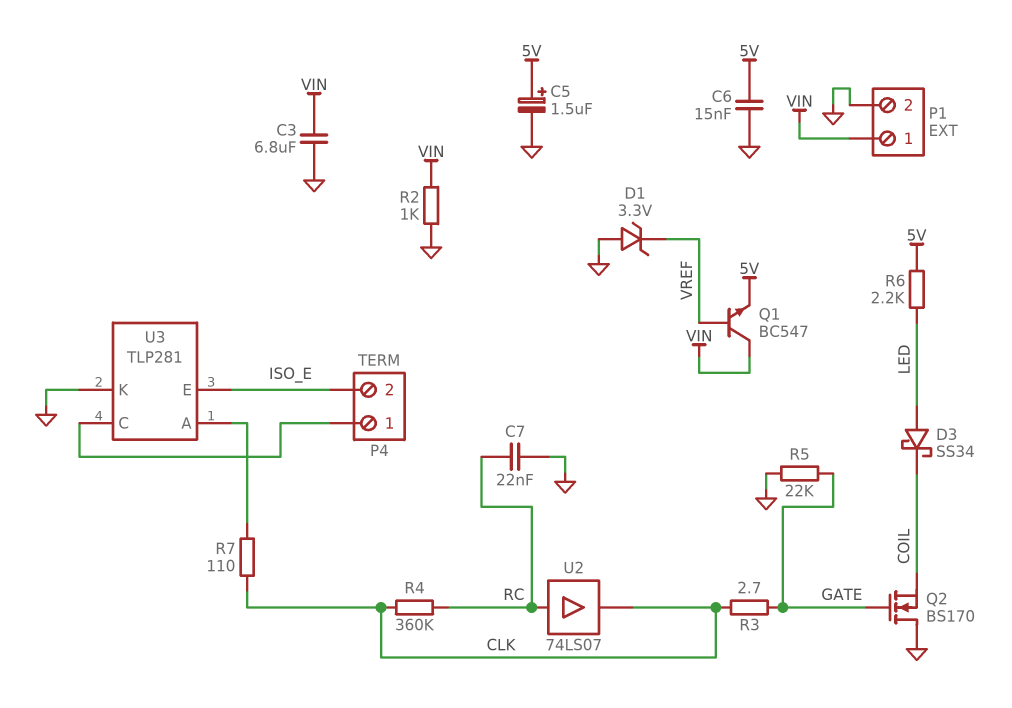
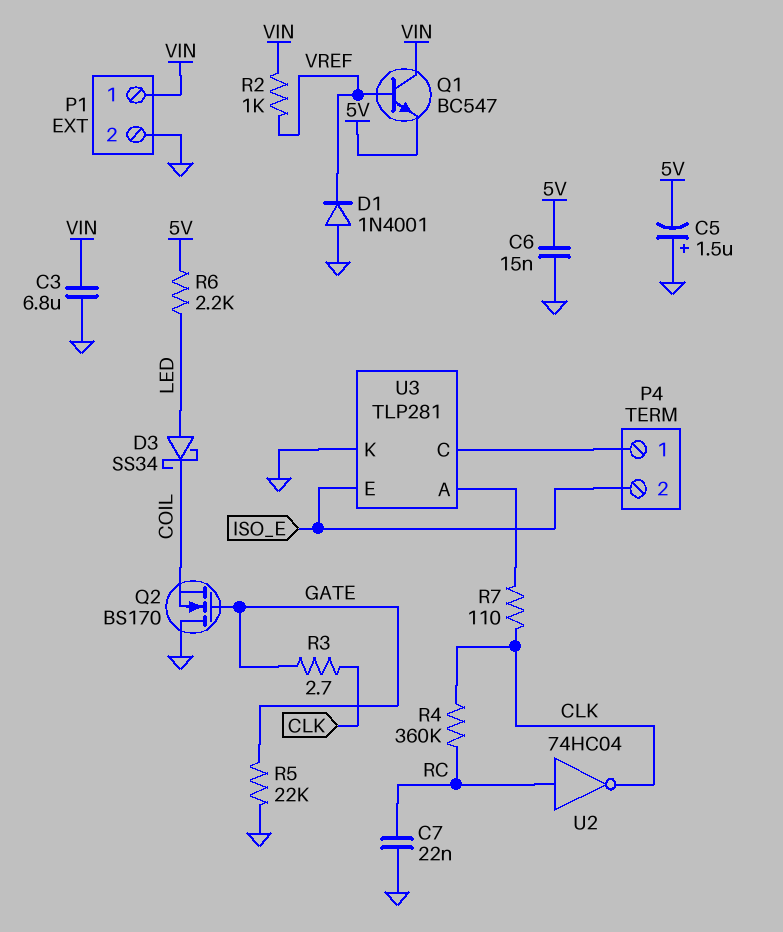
C5: 1.5uF (plus 5V, minus GND) -> 1.5uF (plus GND, minus 5V)
D1: zener 3.3V (A GND, K VREF) -> diode 1N4001 (A GND, K VREF)
R2: 1k (GND, VIN) -> 1k (VIN, VREF)
U2: buffer 74LS07 (in RC, out CLK) -> NOT 74HC04 (in RC, out CLK)

